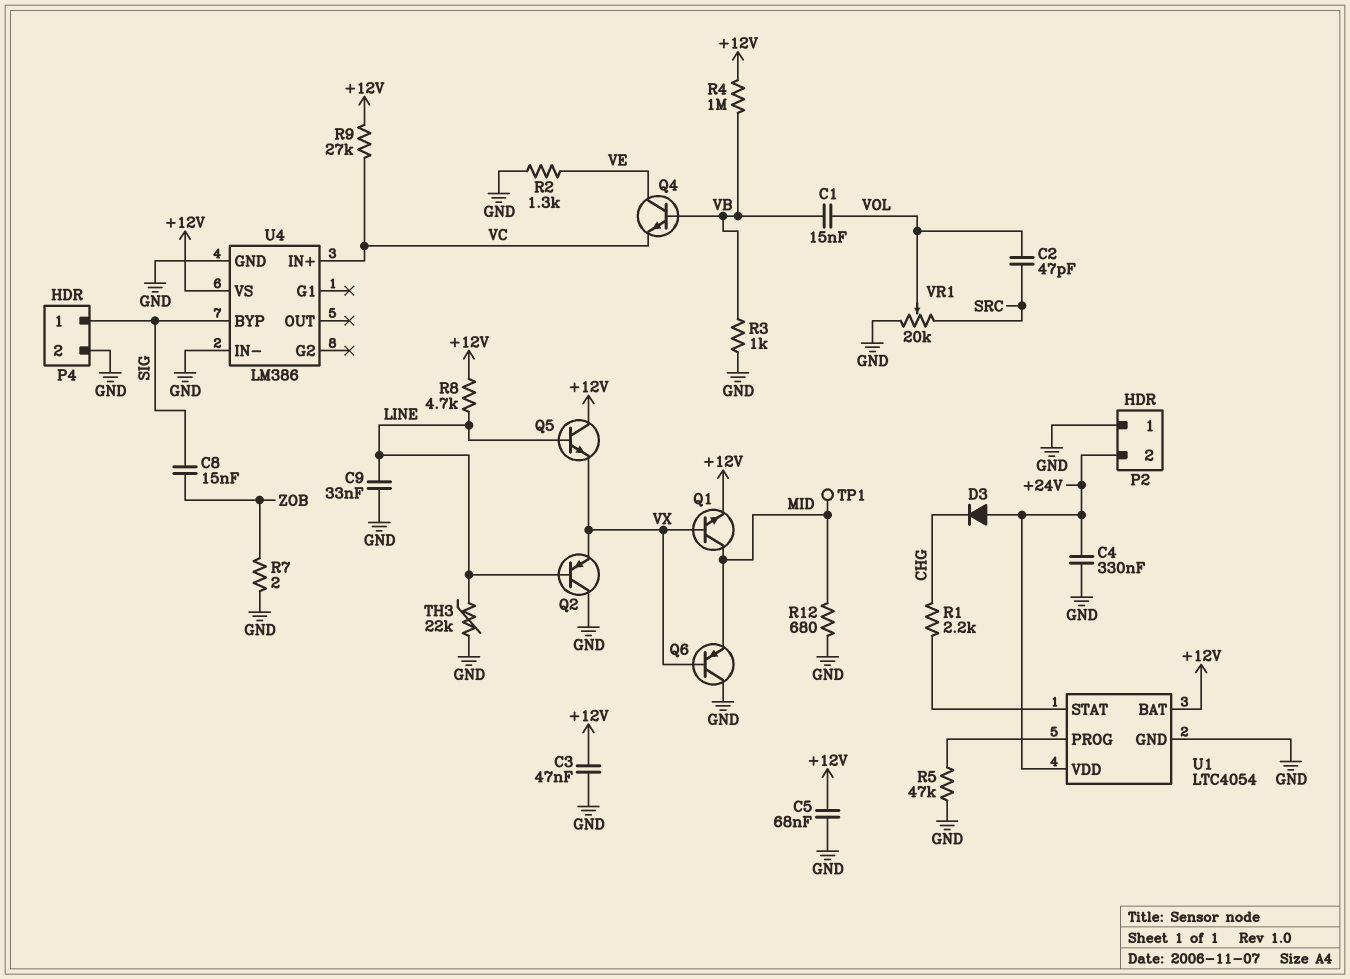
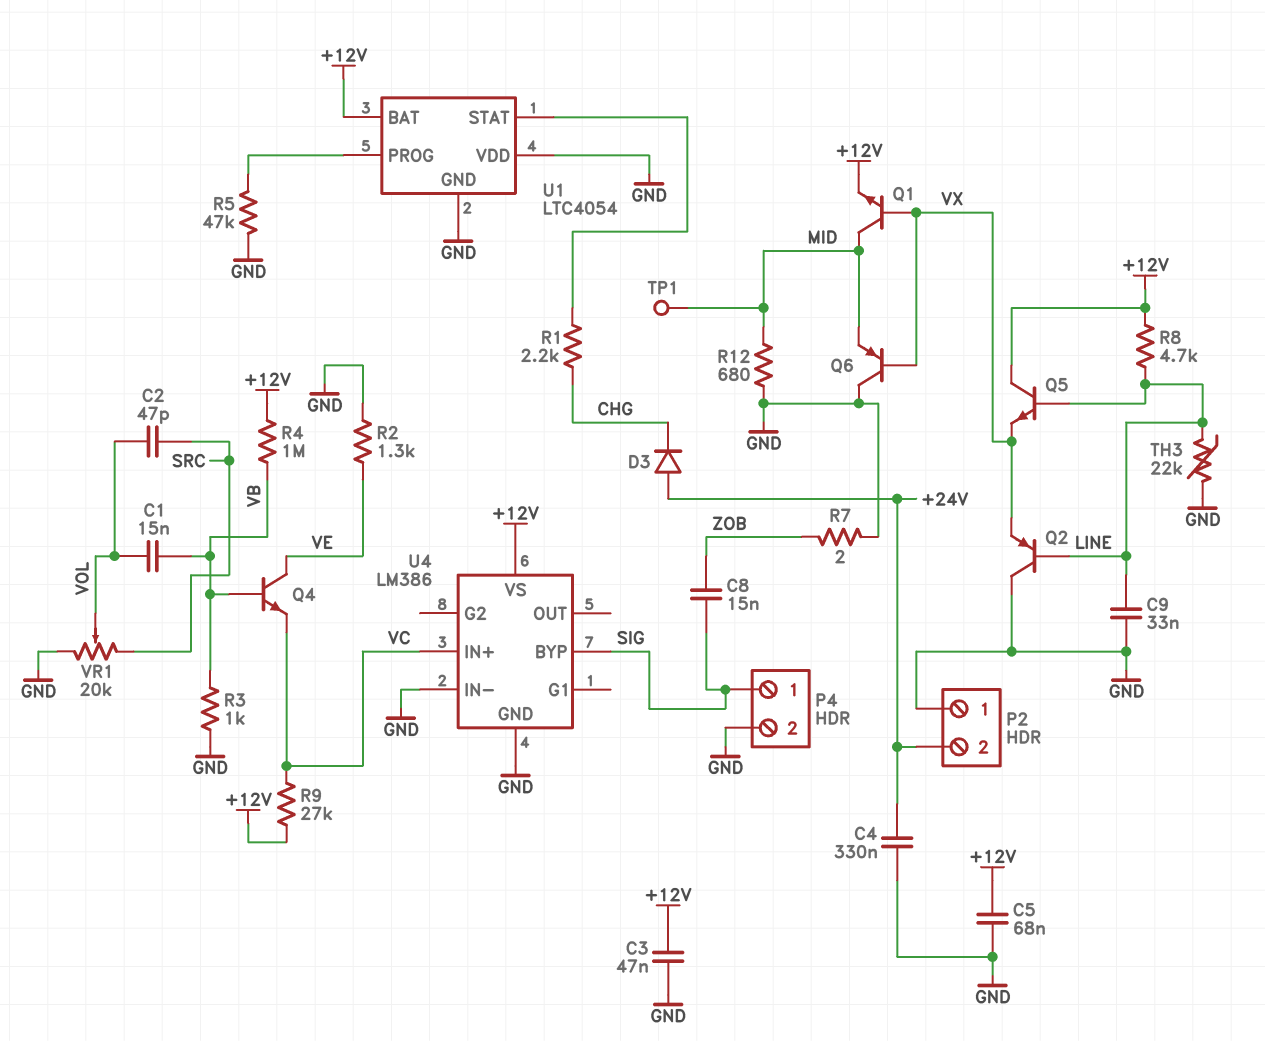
U1 pin VDD: +24V -> GND

